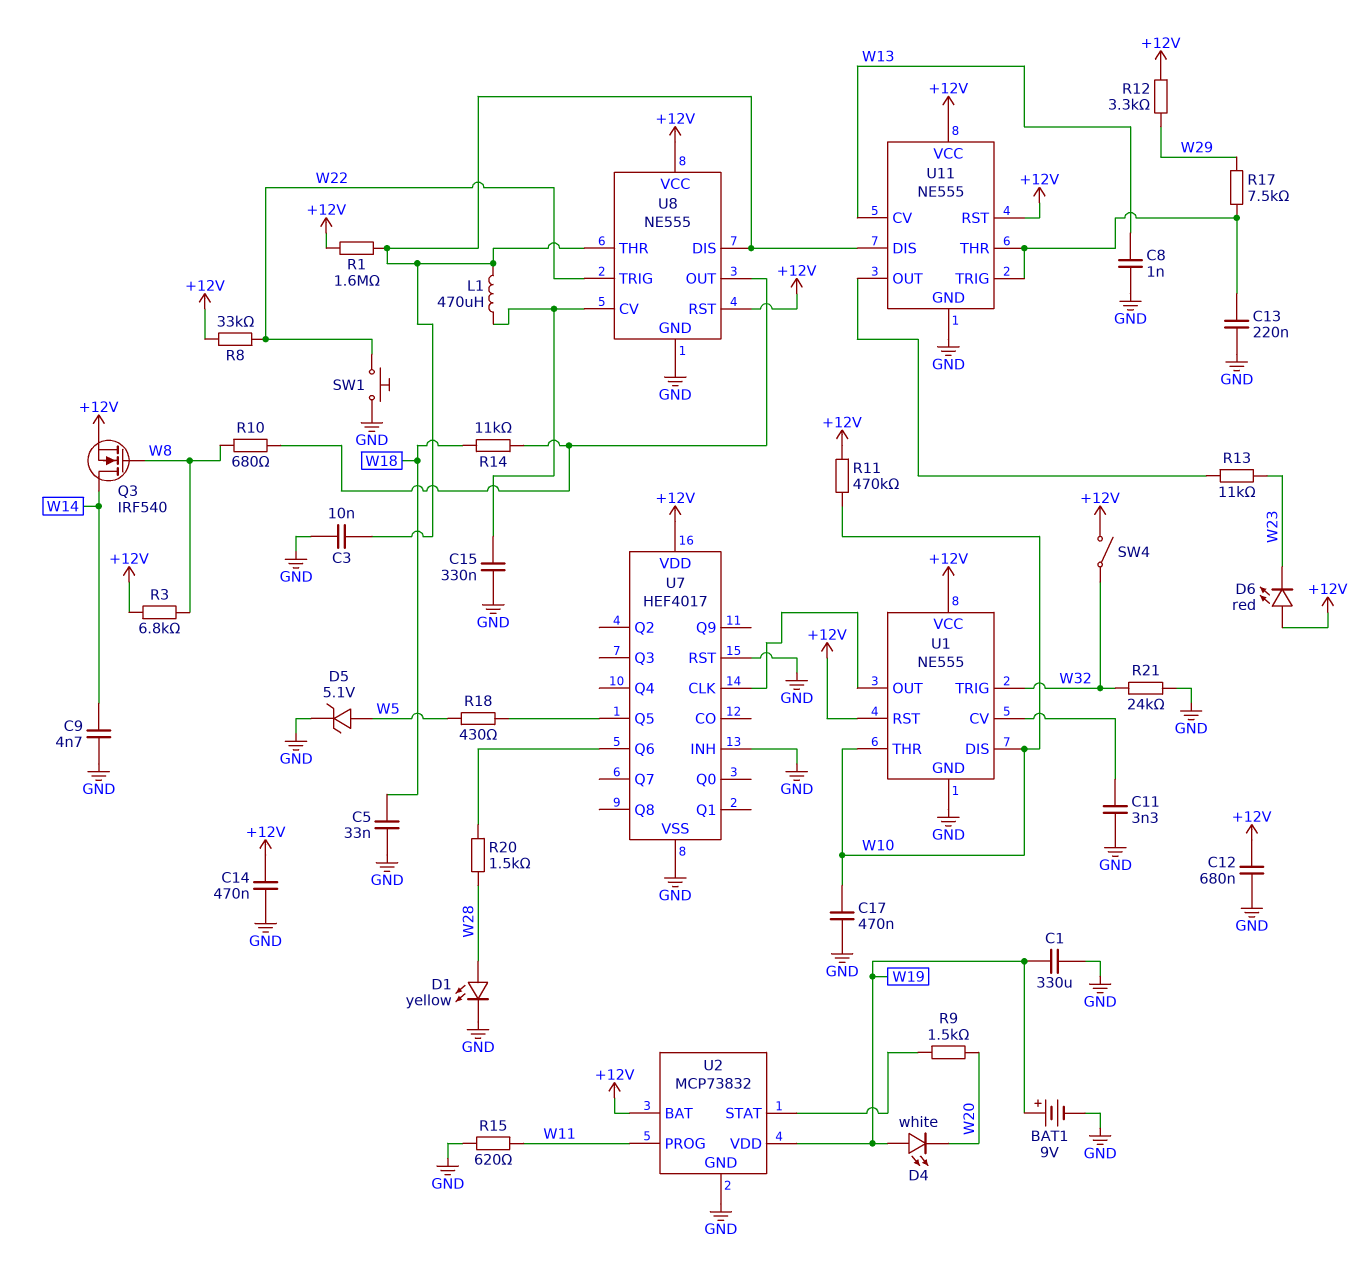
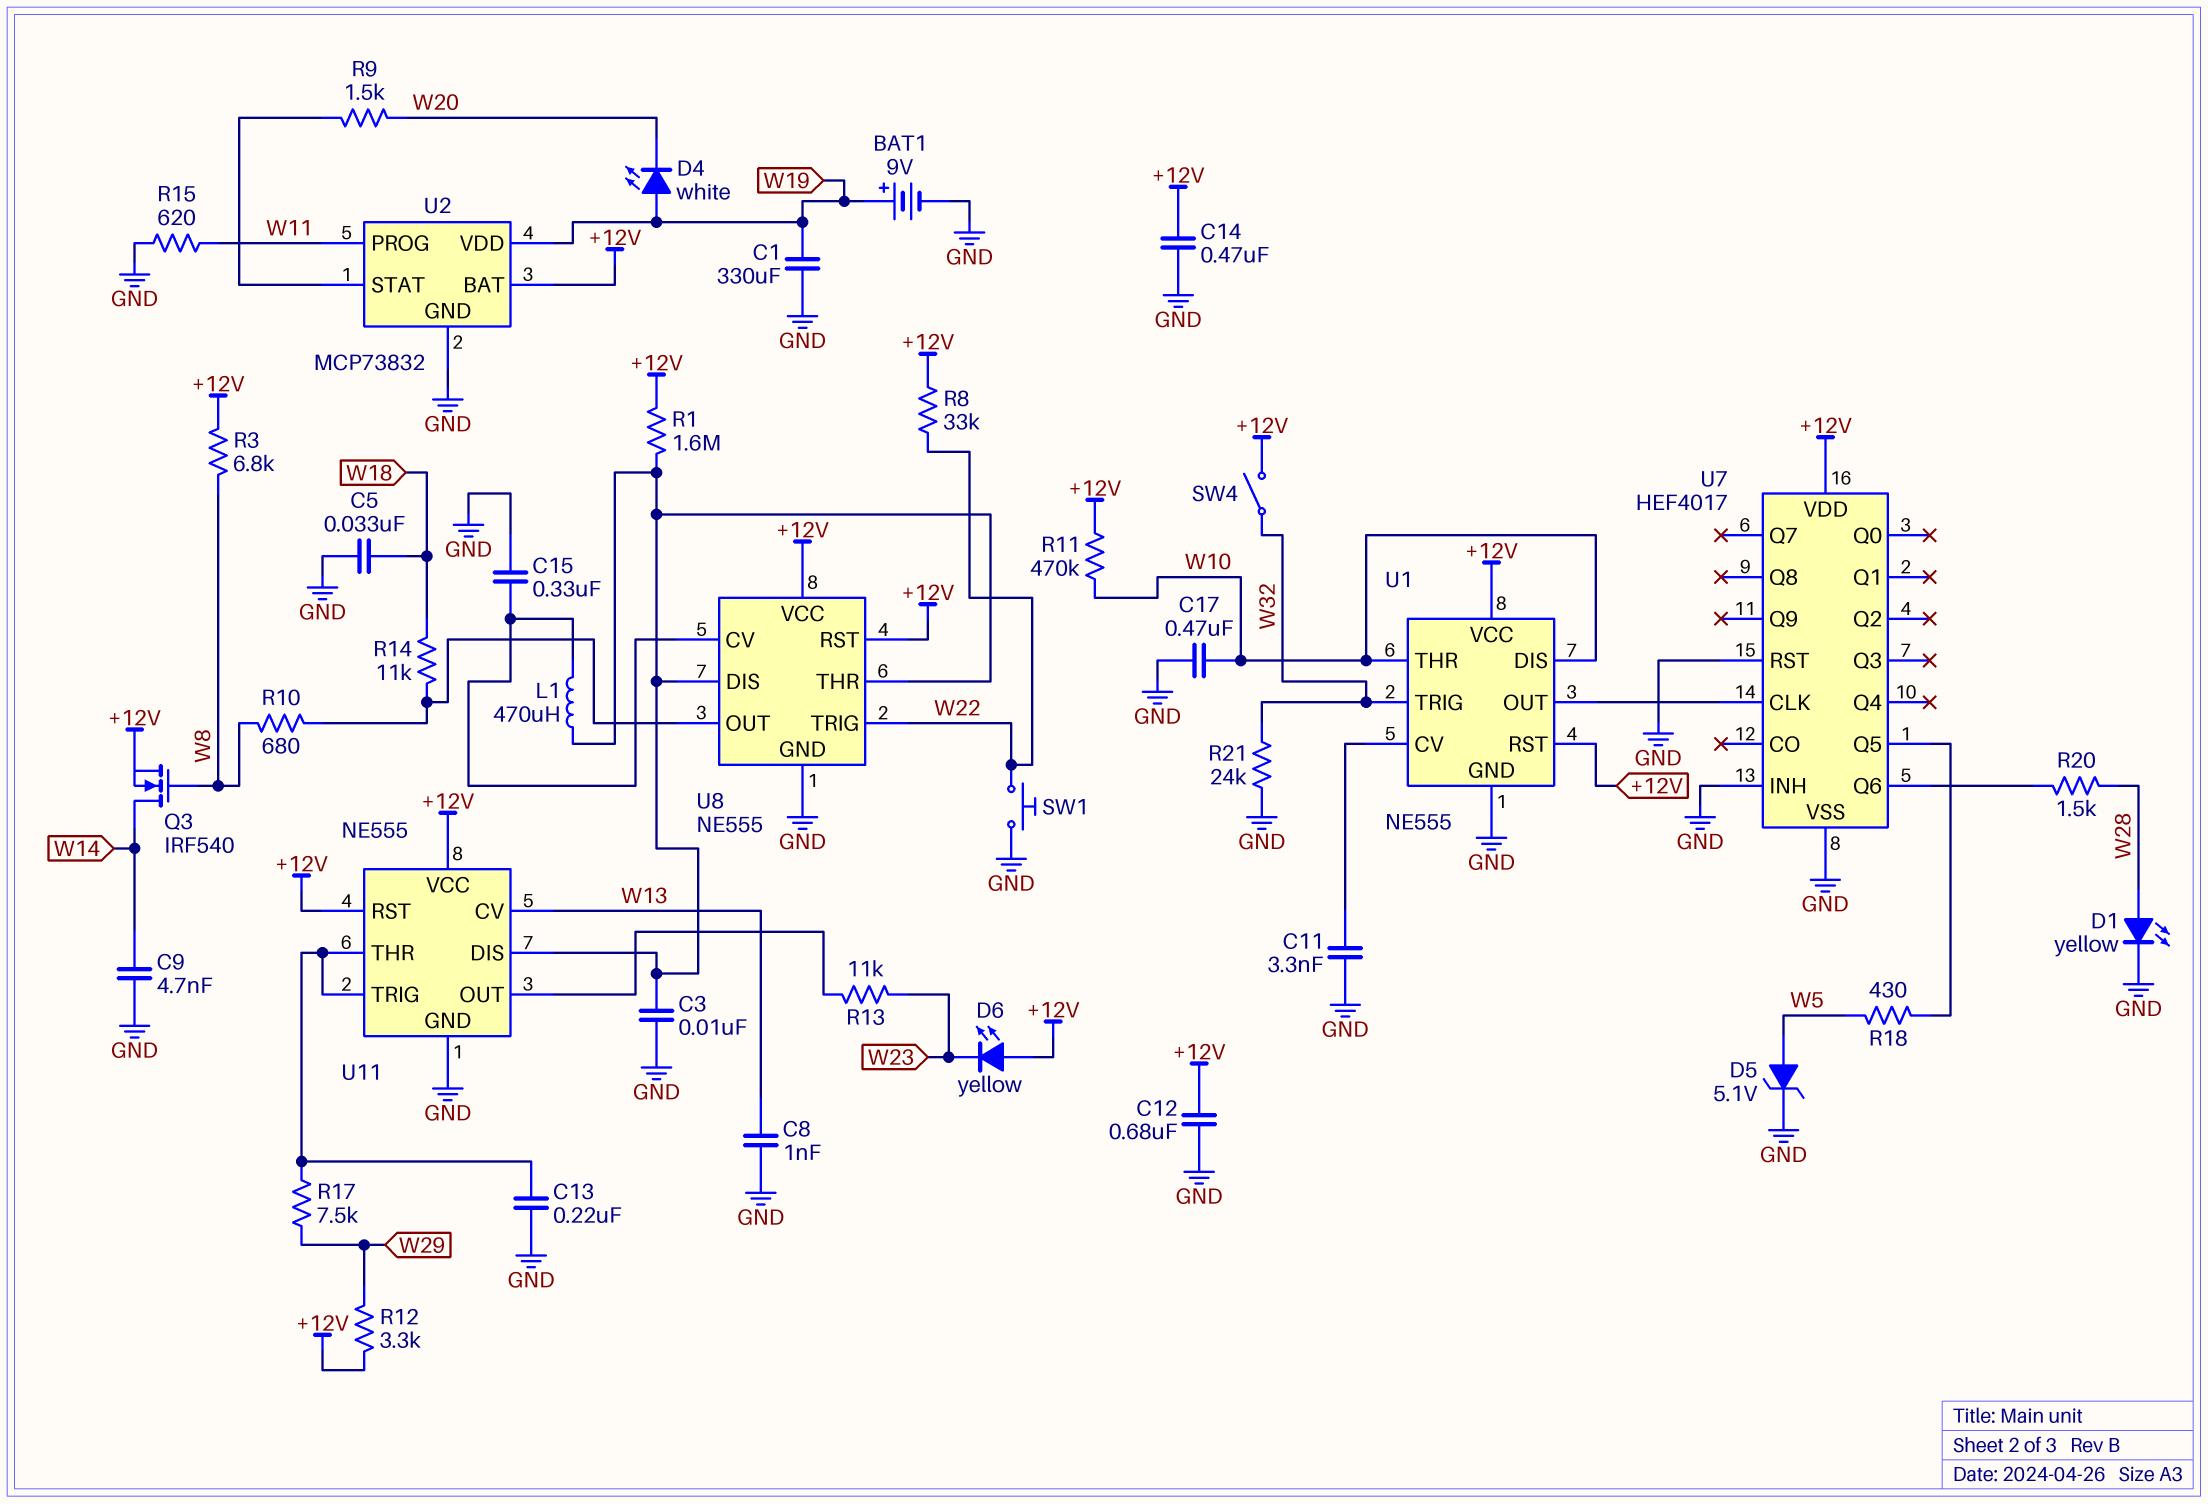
D6: LED red (A +12V, K W23) -> LED yellow (A +12V, K W23)

